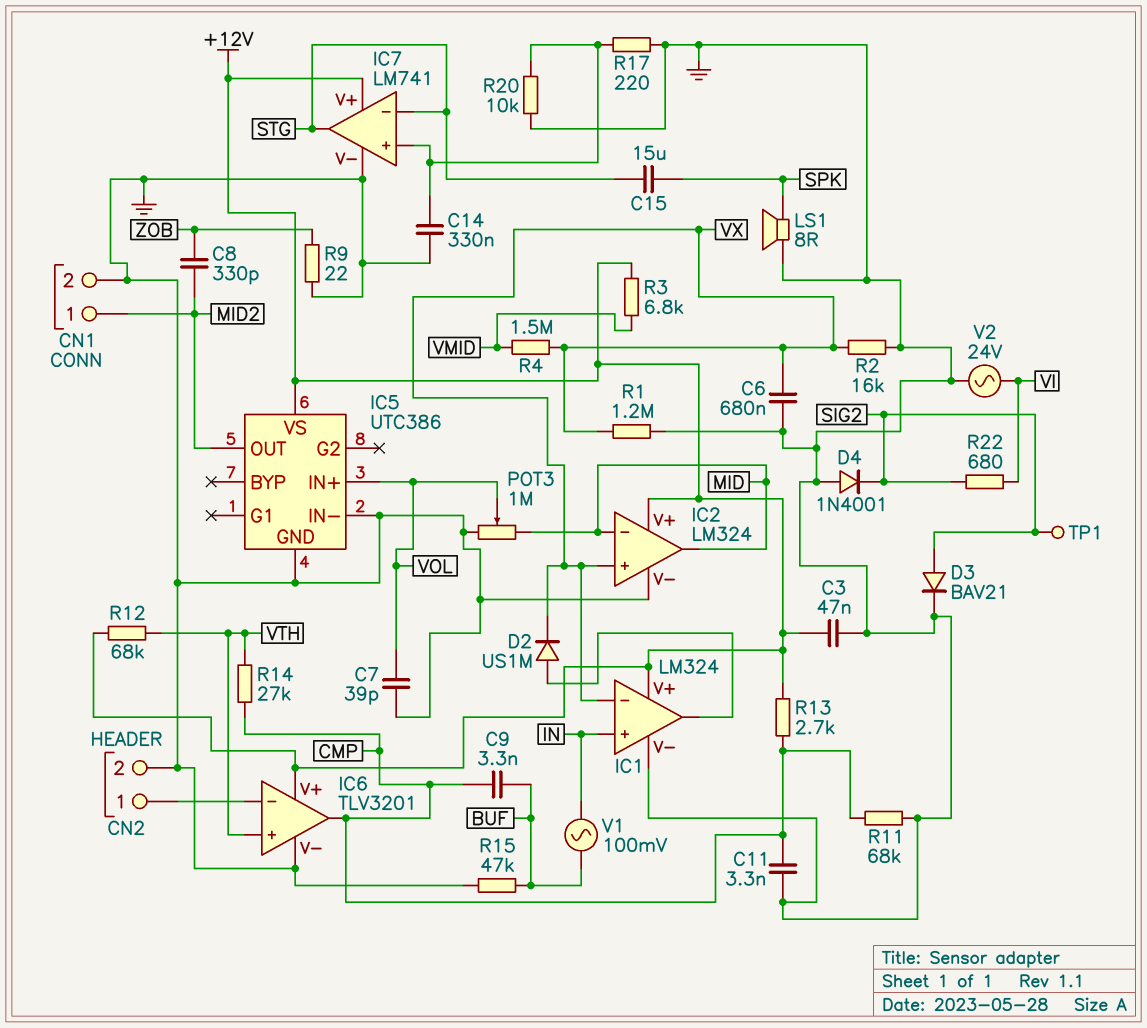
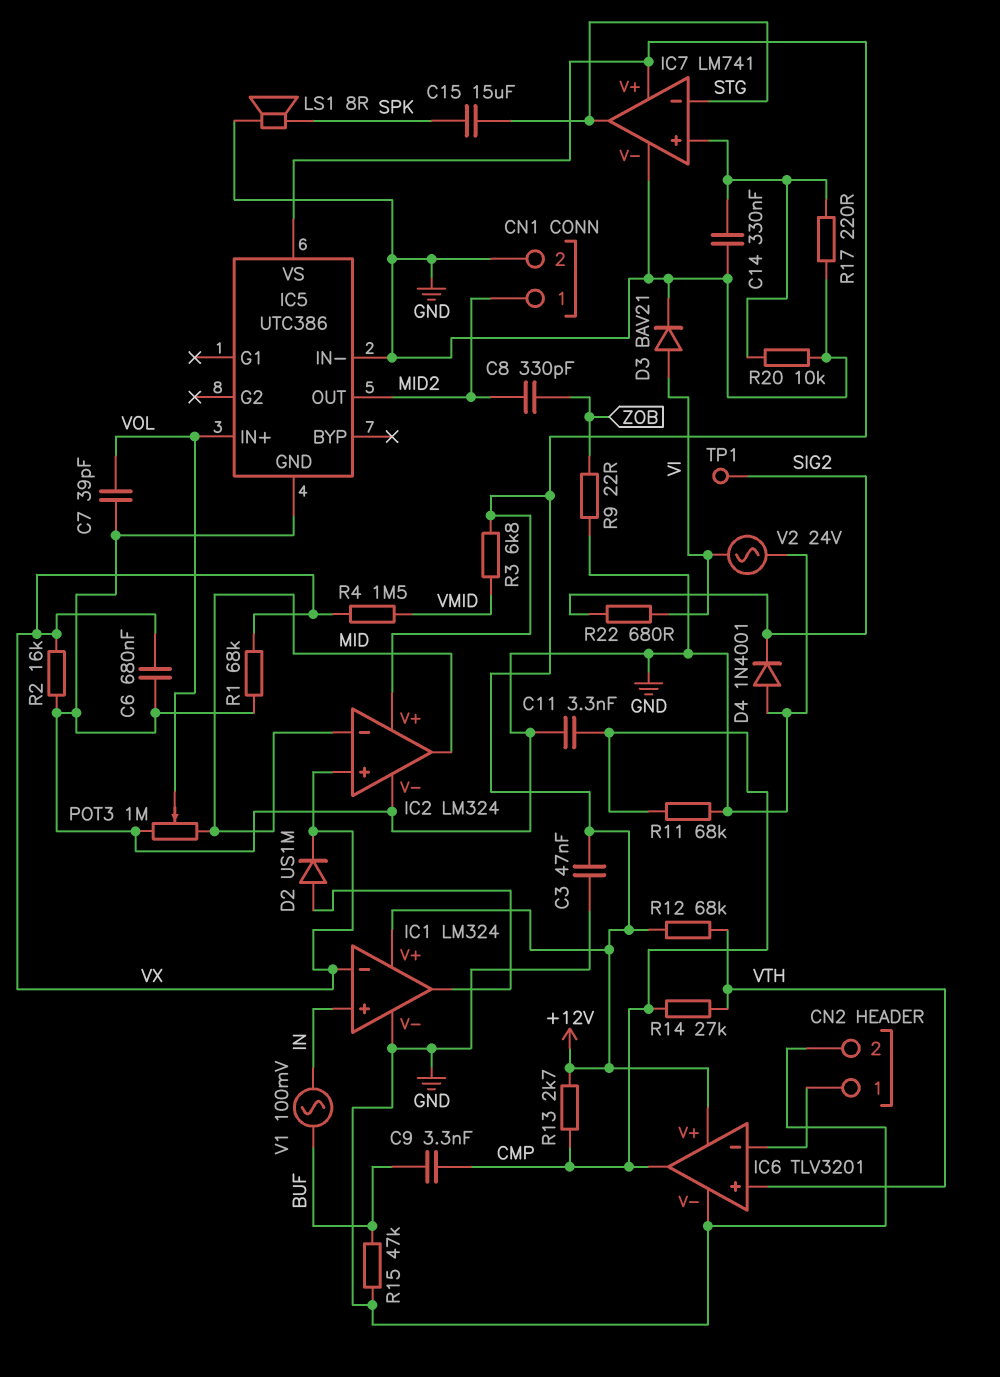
D3: diode BAV21 (A SIG2, K GND) -> diode BAV21 (A VI, K GND)
R1: 1.2M (GND, VX) -> 68k (GND, VX)

